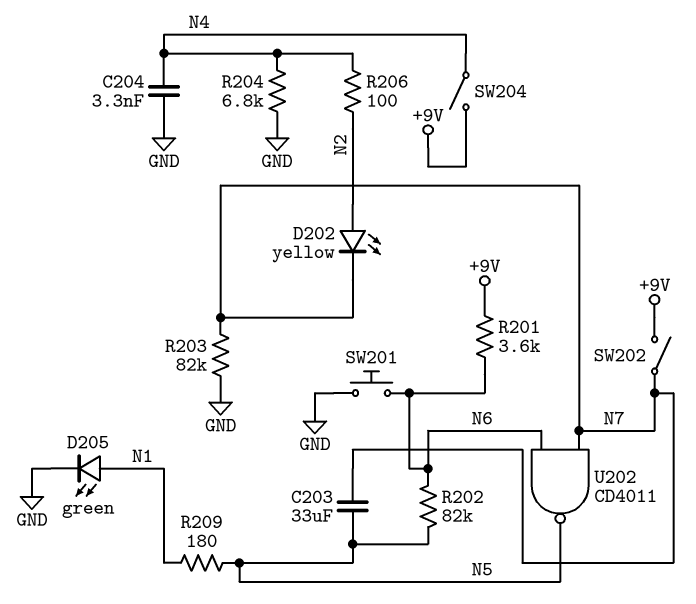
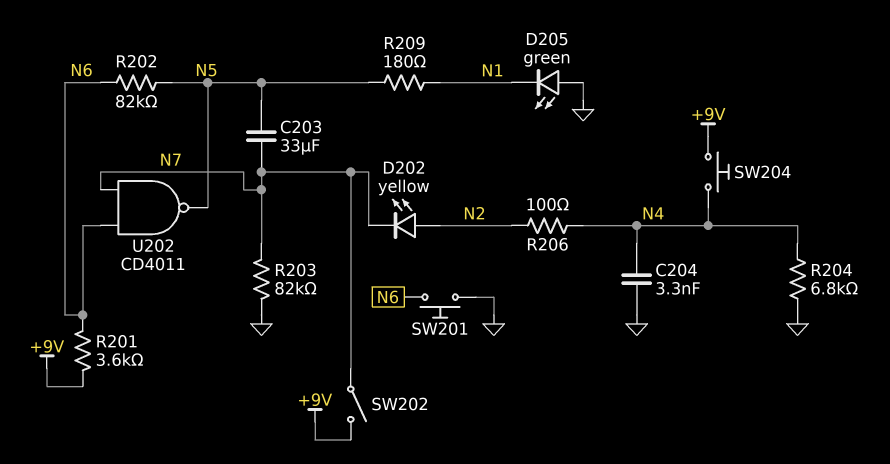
D205: LED green (A N1, K GND) -> LED green (A GND, K N1)
SW204: switch (+9V, N4) -> button (+9V, N4)

